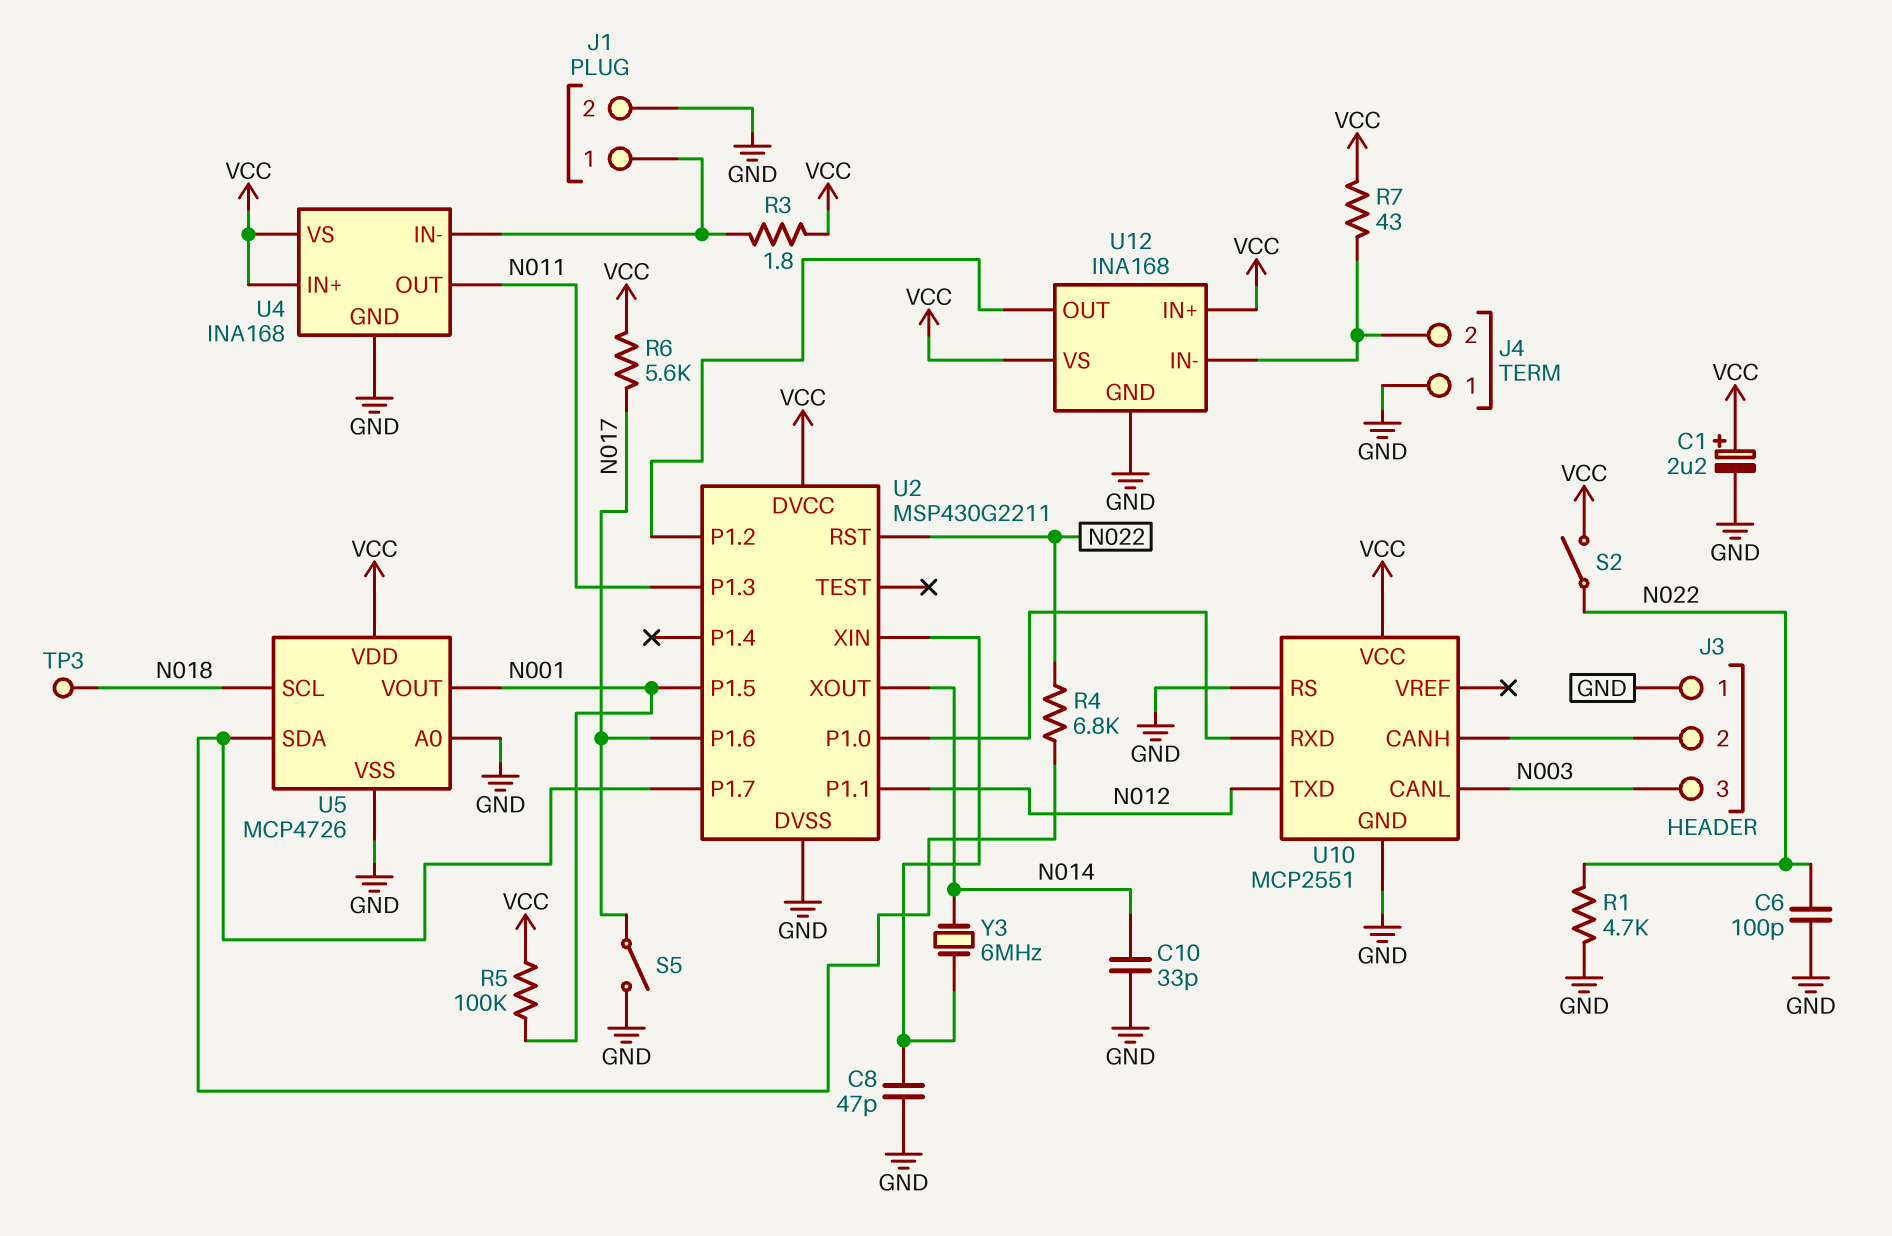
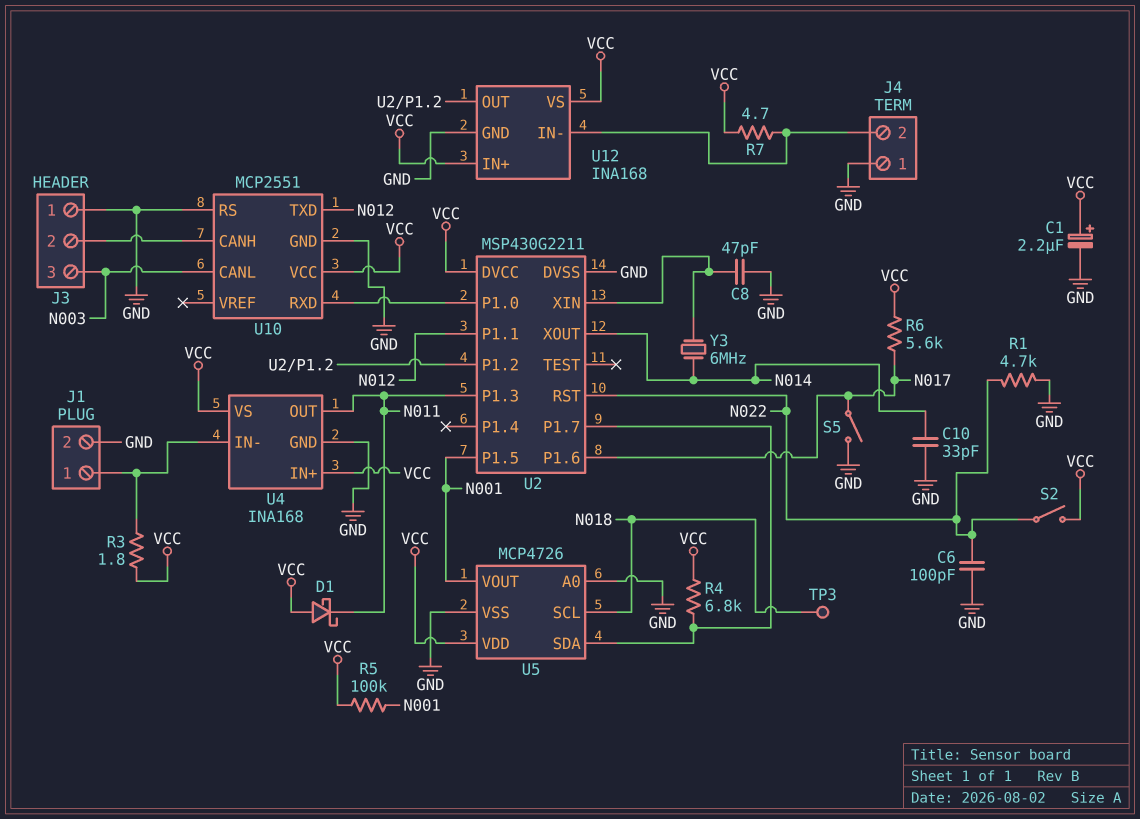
D1: none -> schottky (A VCC, K N011)
R4: 6.8k (N022, U2/P1.7) -> 6.8k (U2/P1.7, VCC)
R7: 43 (J4/2, VCC) -> 4.7 (J4/2, VCC)

